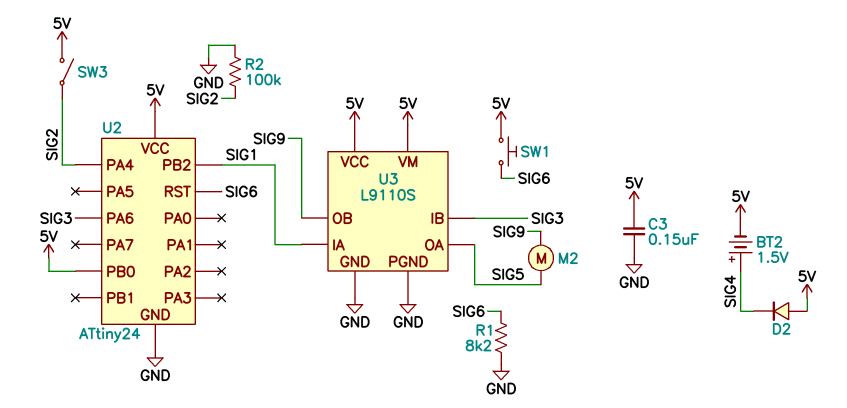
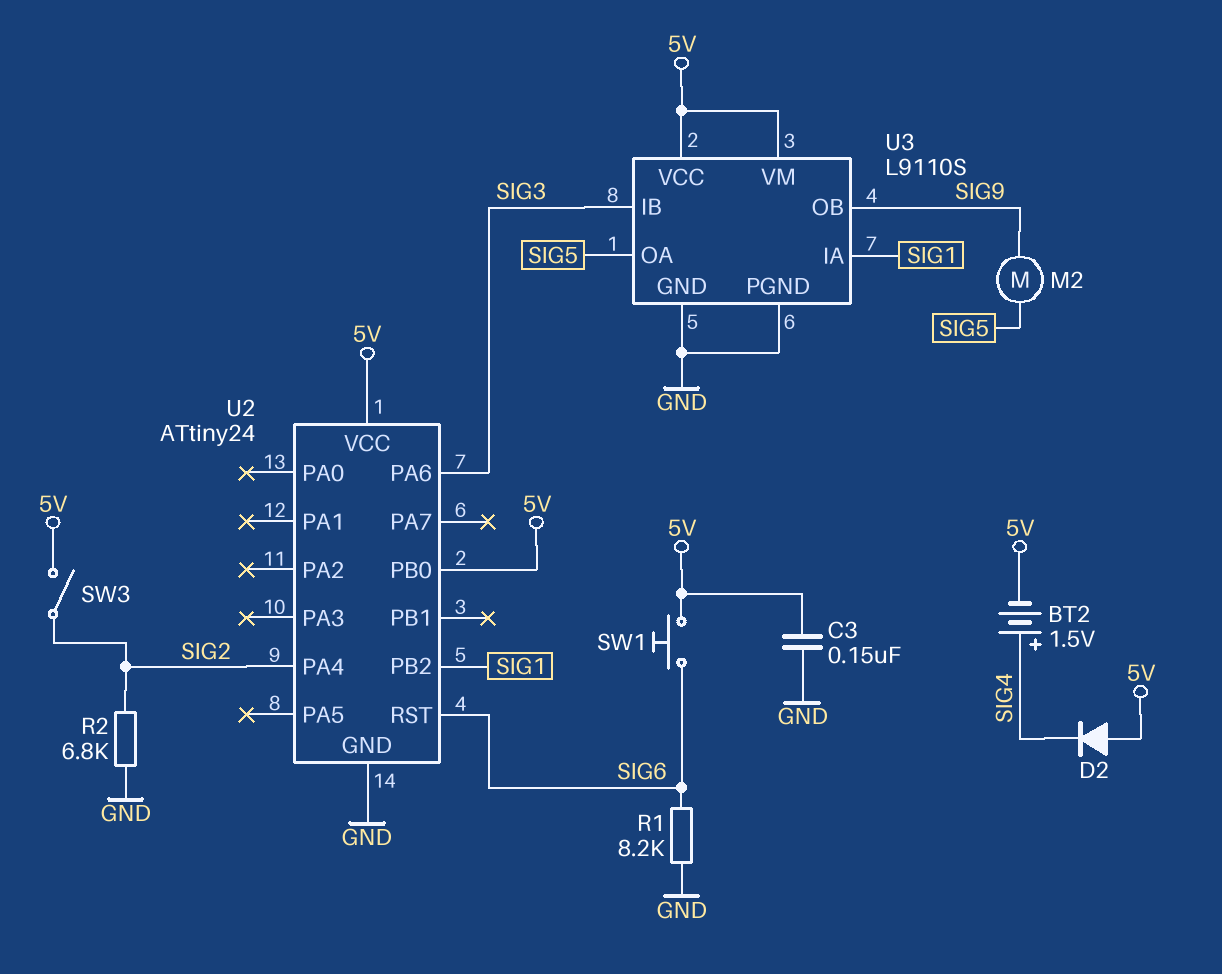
R2: 100k (GND, SIG2) -> 6.8k (GND, SIG2)

